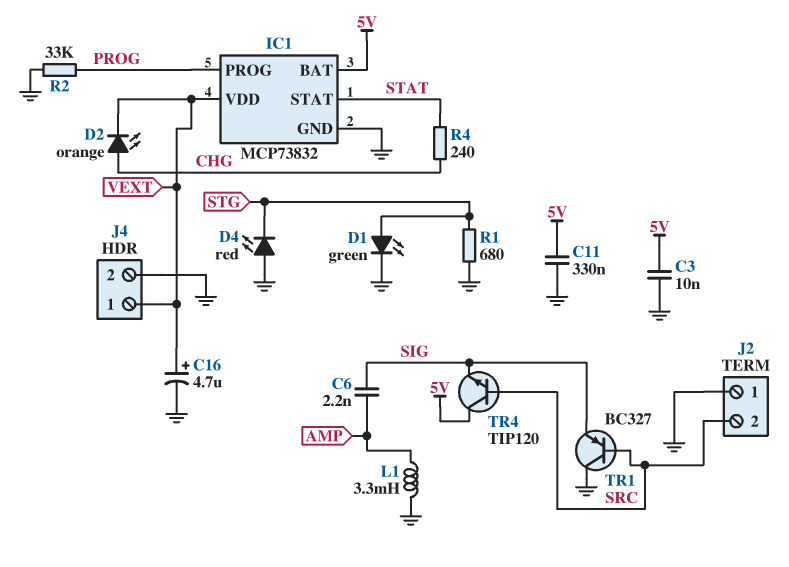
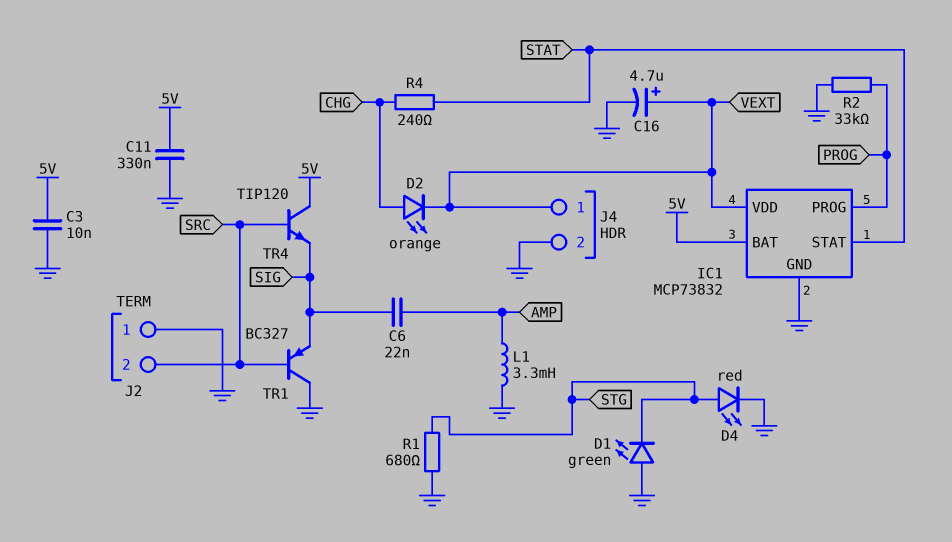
C6: 2.2nF (AMP, SIG) -> 22nF (AMP, SIG)
D1: LED green (A STG, K GND) -> LED green (A GND, K STG)
D4: LED red (A GND, K STG) -> LED red (A STG, K GND)

